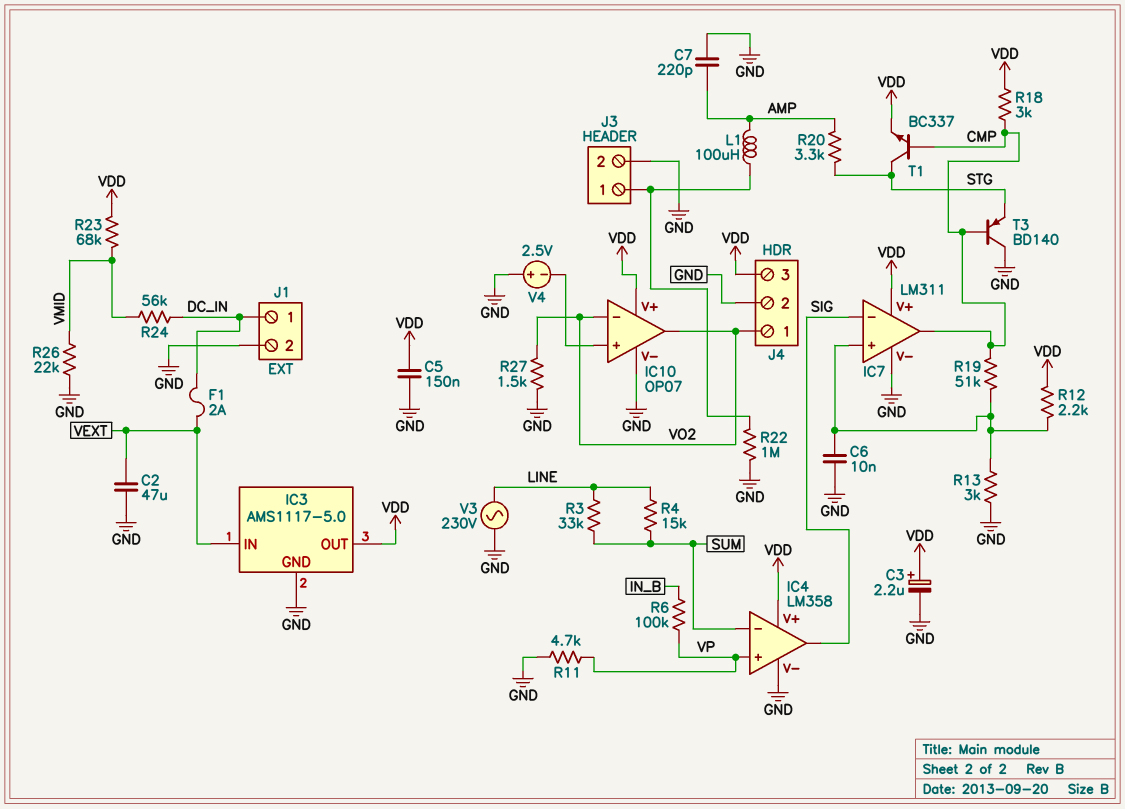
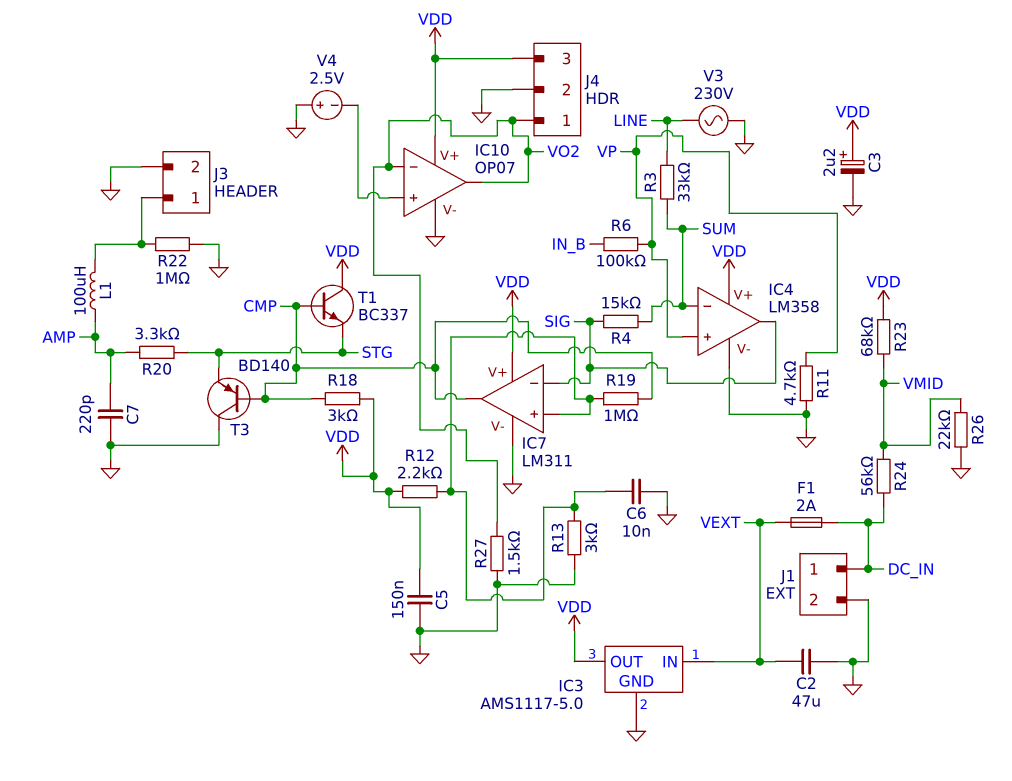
R4: 15k (LINE, SUM) -> 15k (SIG, SUM)
R19: 51k (CMP, IC7/in+) -> 1M (CMP, IC7/in+)
T1: NPN BC337 (B CMP, C STG, E VDD) -> NPN BC337 (B CMP, C VDD, E STG)

